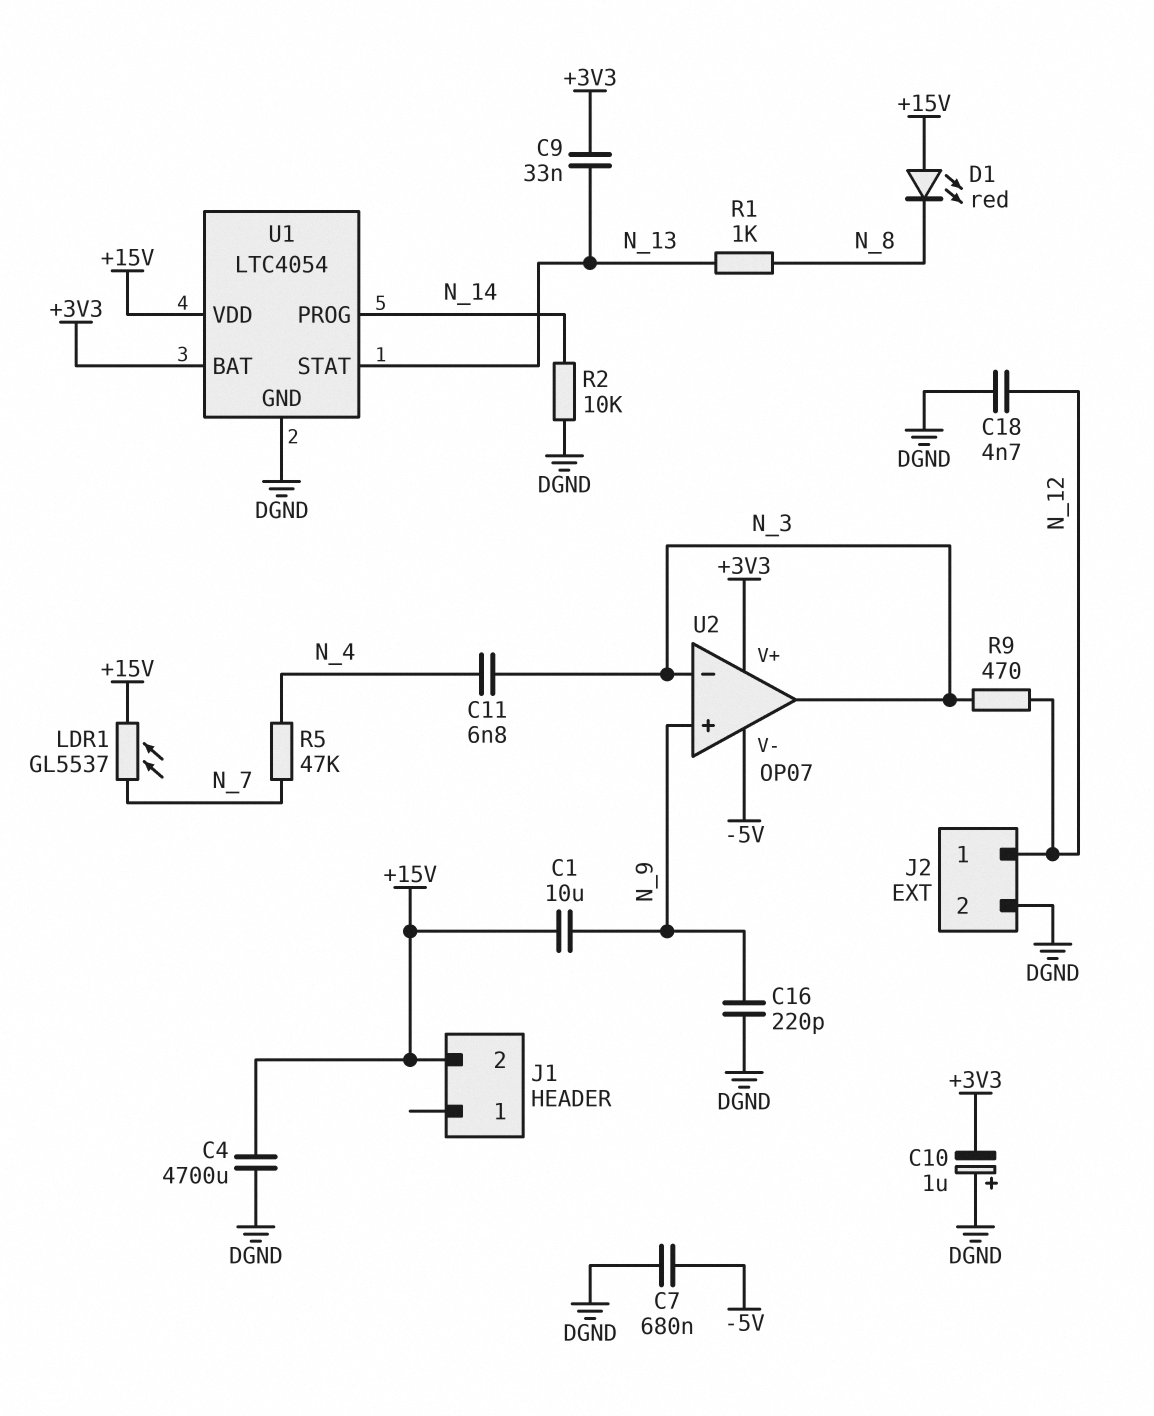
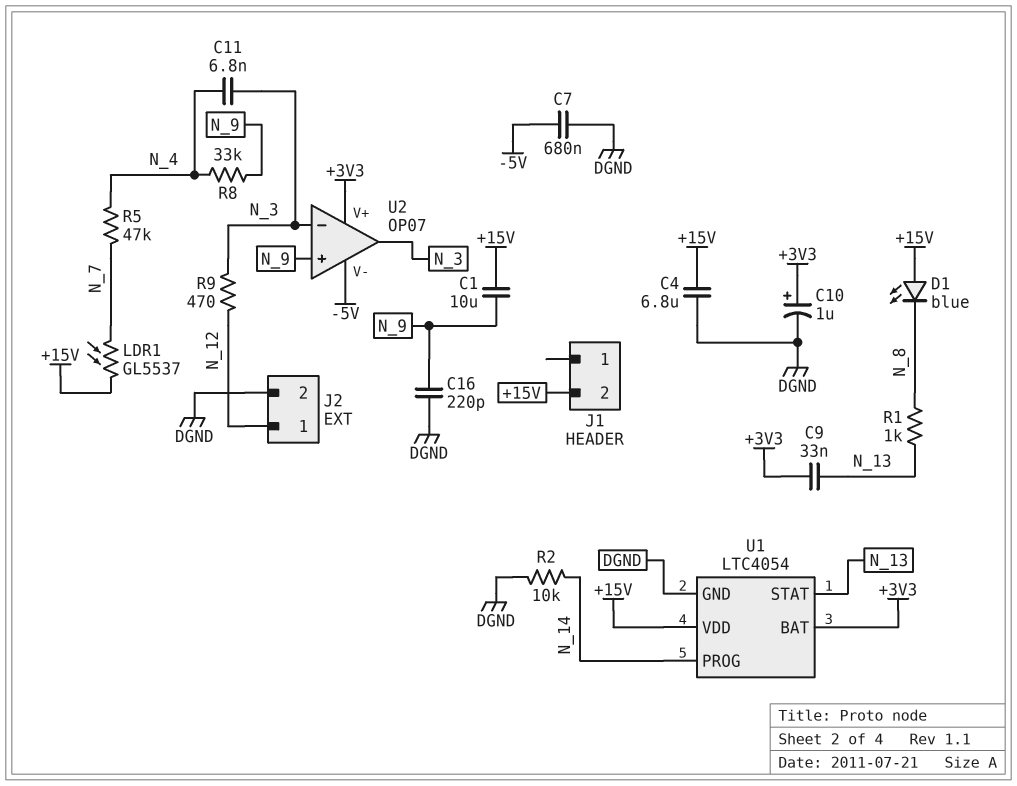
C4: 4700uF (+15V, DGND) -> 6.8uF (+15V, DGND)
C10: 1uF (plus DGND, minus +3V3) -> 1uF (plus +3V3, minus DGND)
C18: 4.7nF (DGND, N_12) -> none
D1: LED red (A +15V, K N_8) -> LED blue (A +15V, K N_8)
R8: none -> 33k (N_4, N_9)

